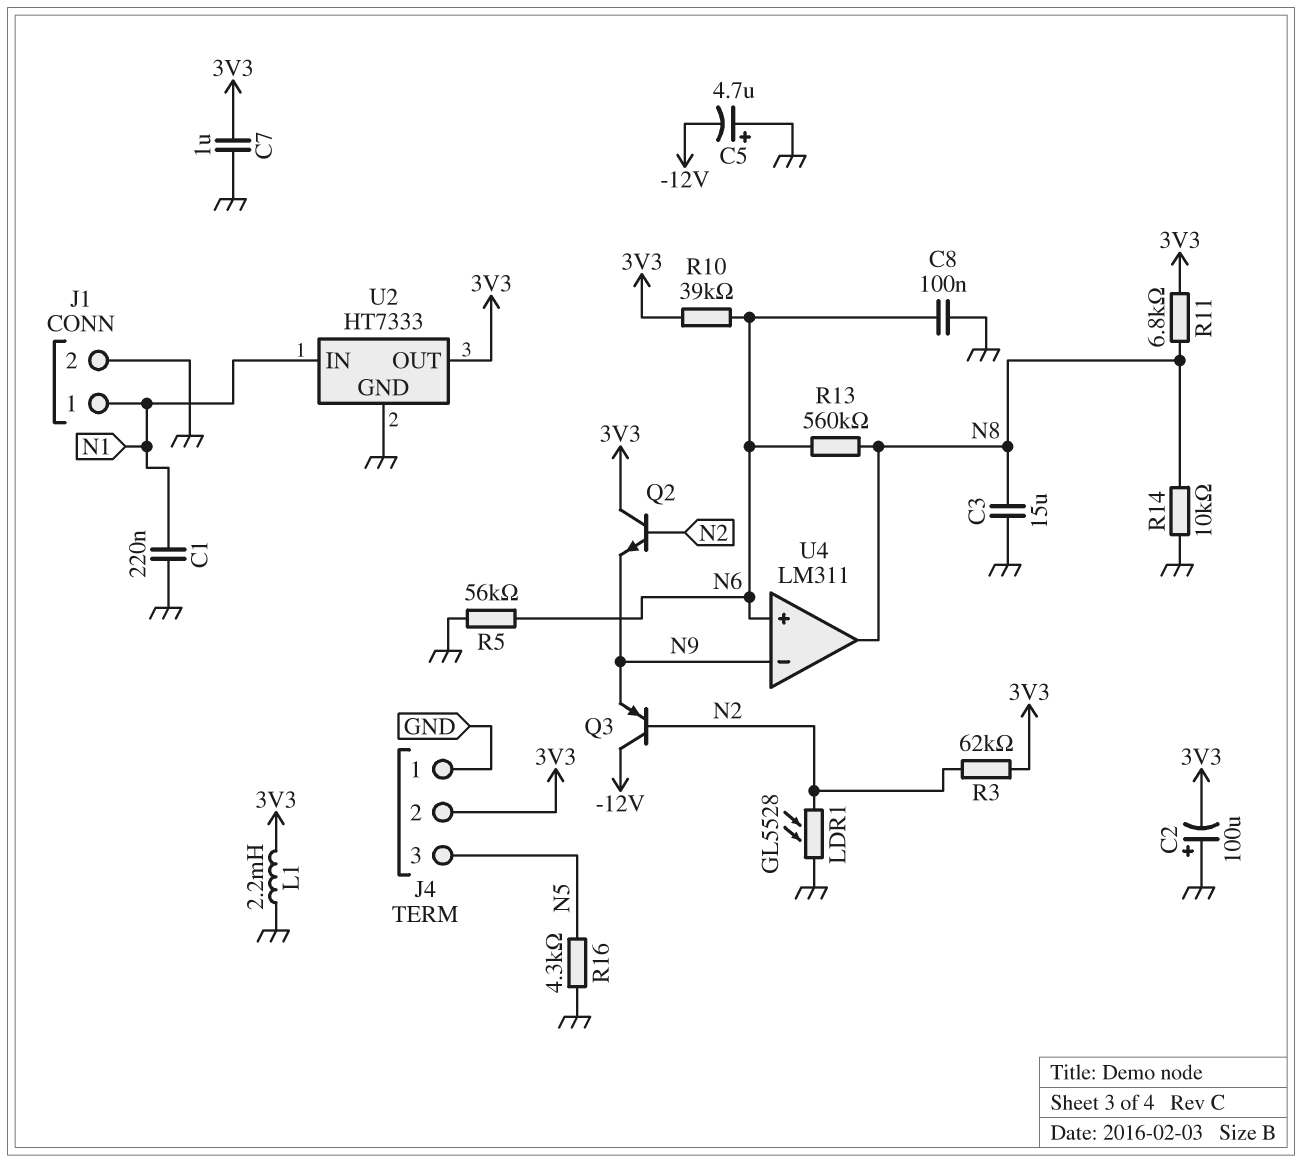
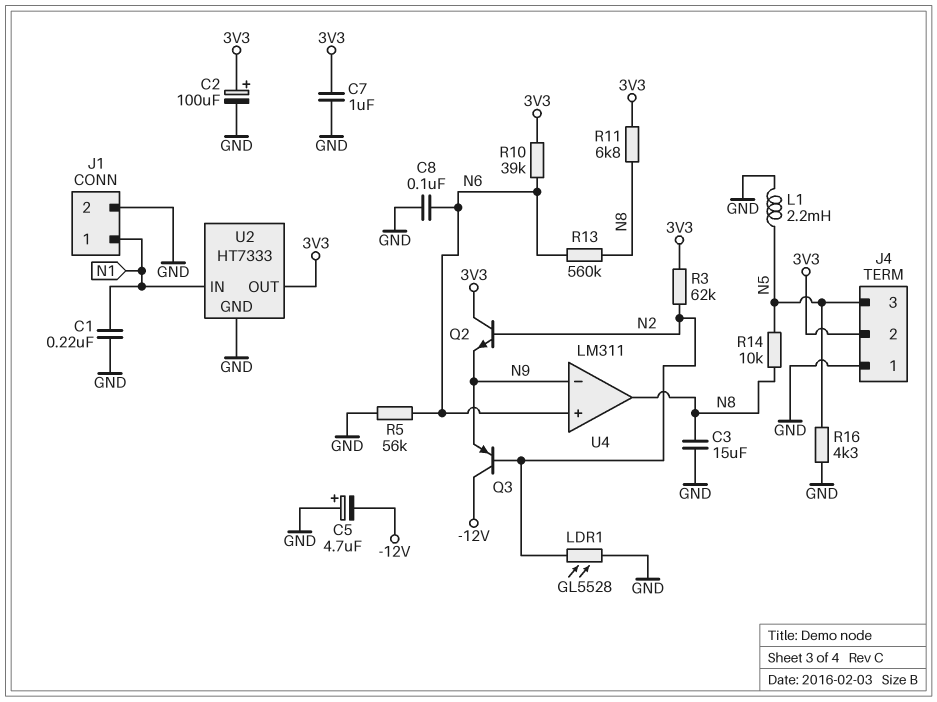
C2: 100uF (plus GND, minus 3V3) -> 100uF (plus 3V3, minus GND)
L1: 2.2mH (3V3, GND) -> 2.2mH (GND, N5)
R14: 10k (GND, N8) -> 10k (N5, N8)

